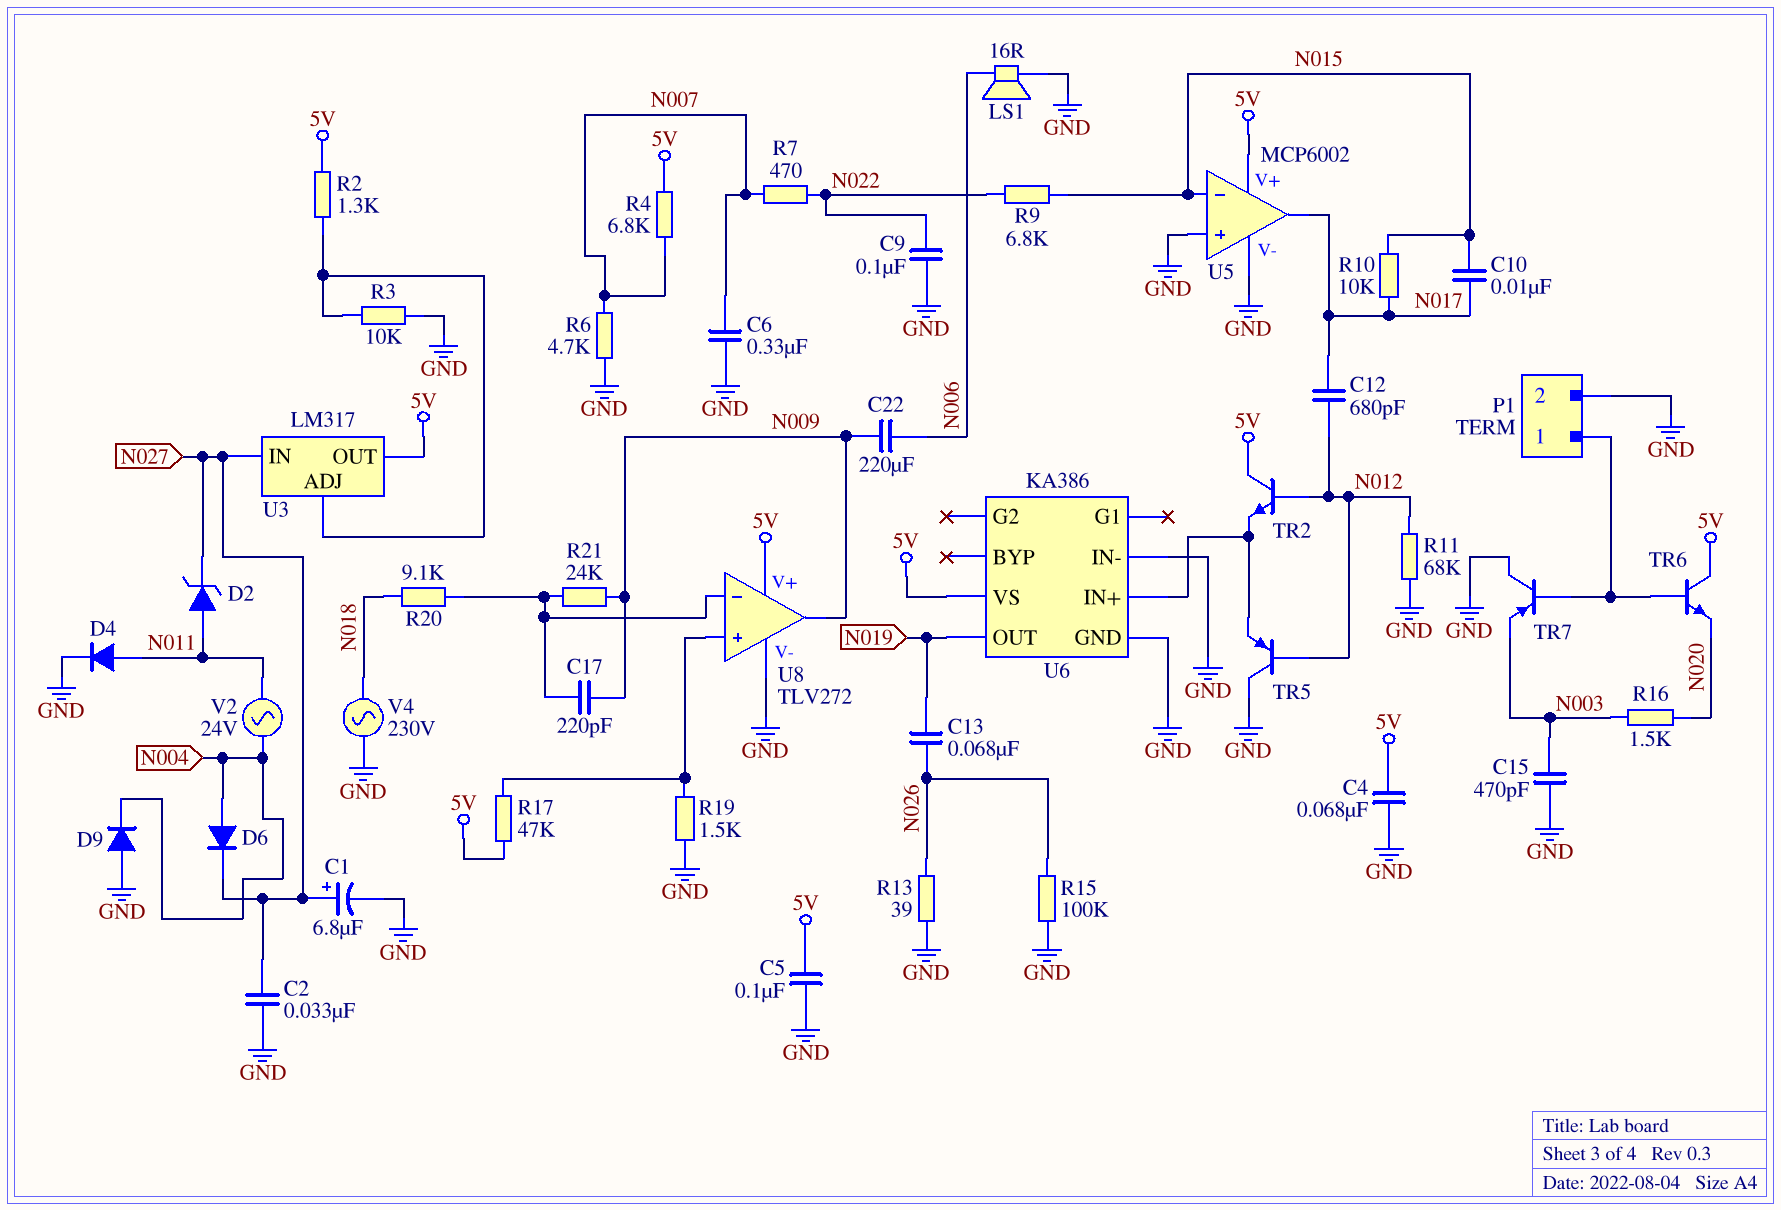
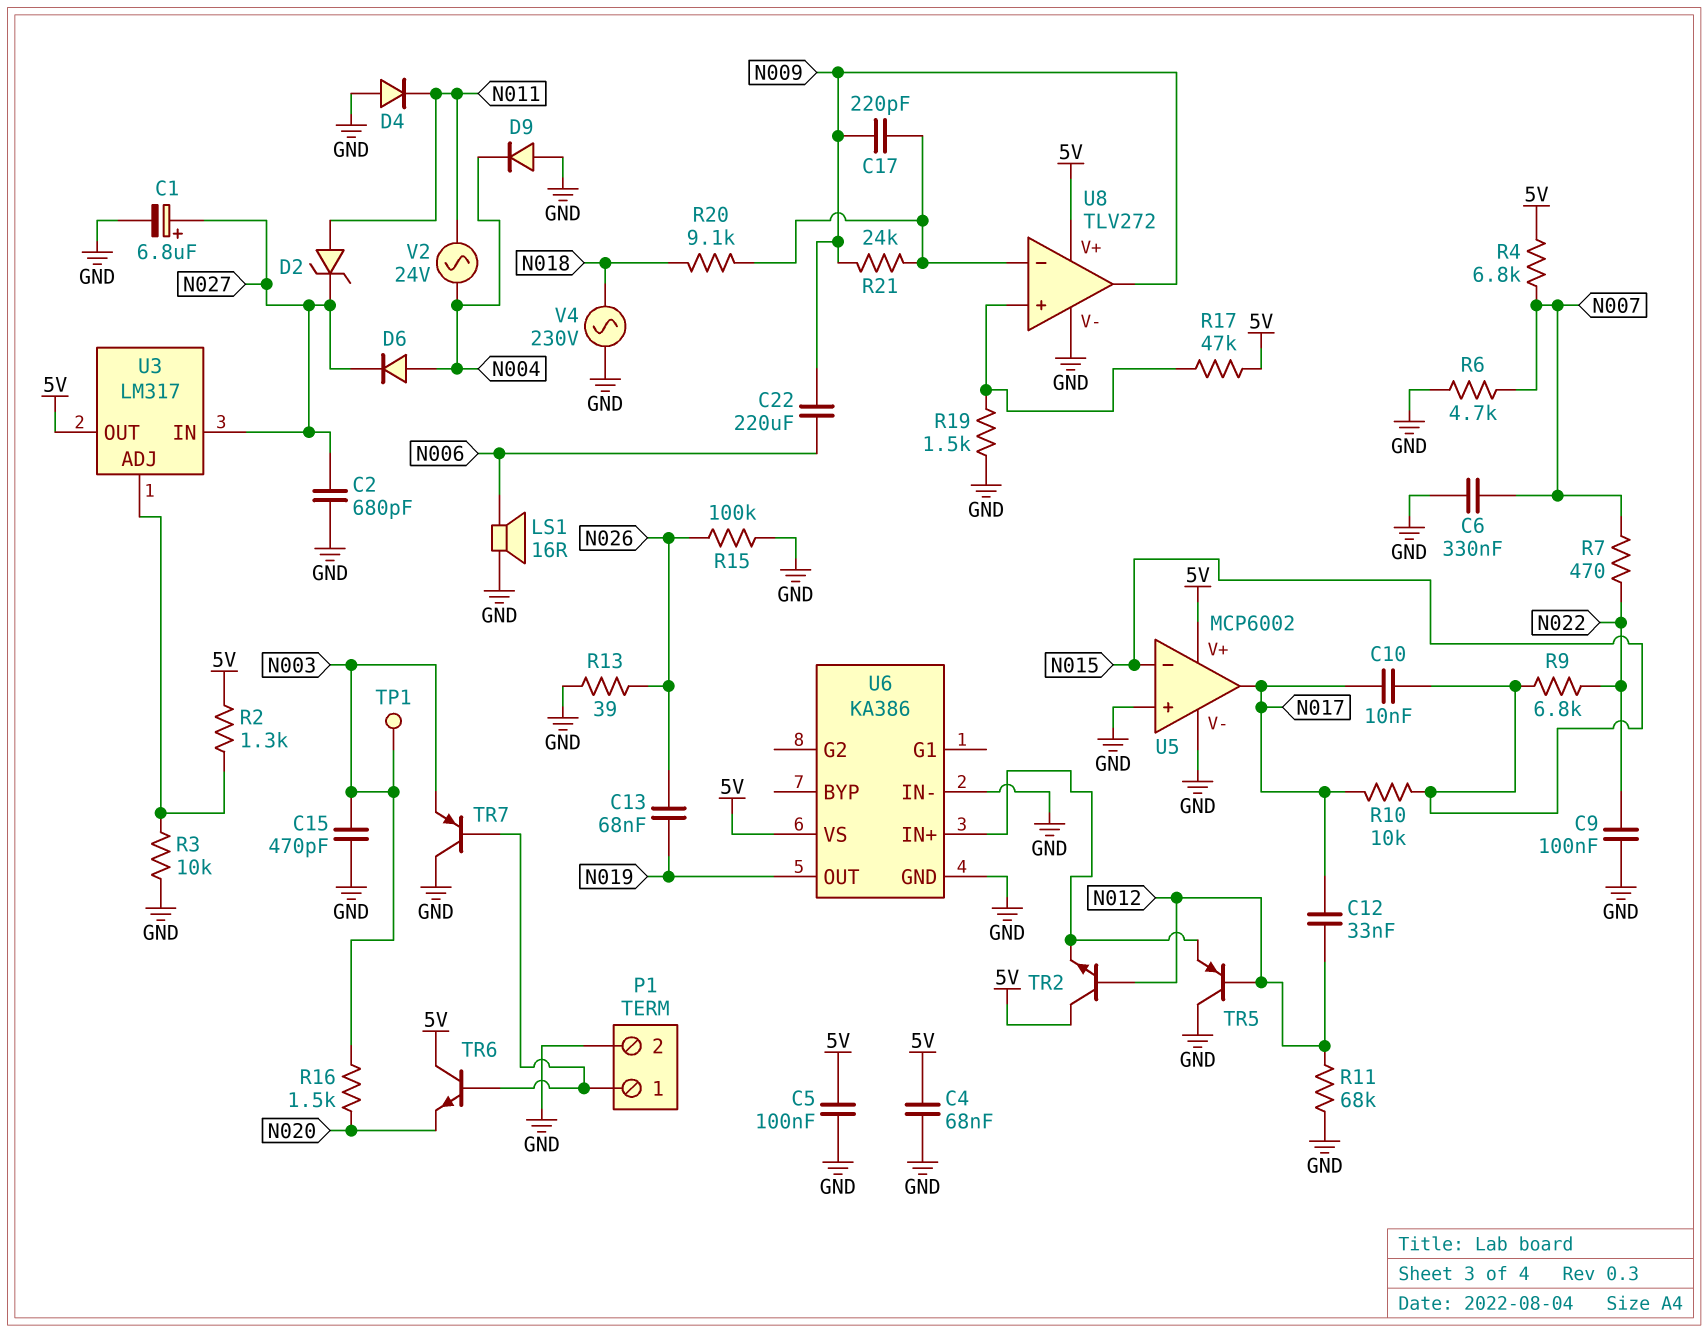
C2: 33nF (GND, N027) -> 680pF (GND, N027)
C12: 680pF (N012, N017) -> 33nF (N012, N017)
D4: diode (A N011, K GND) -> diode (A GND, K N011)
TP1: none -> test point (N003)

